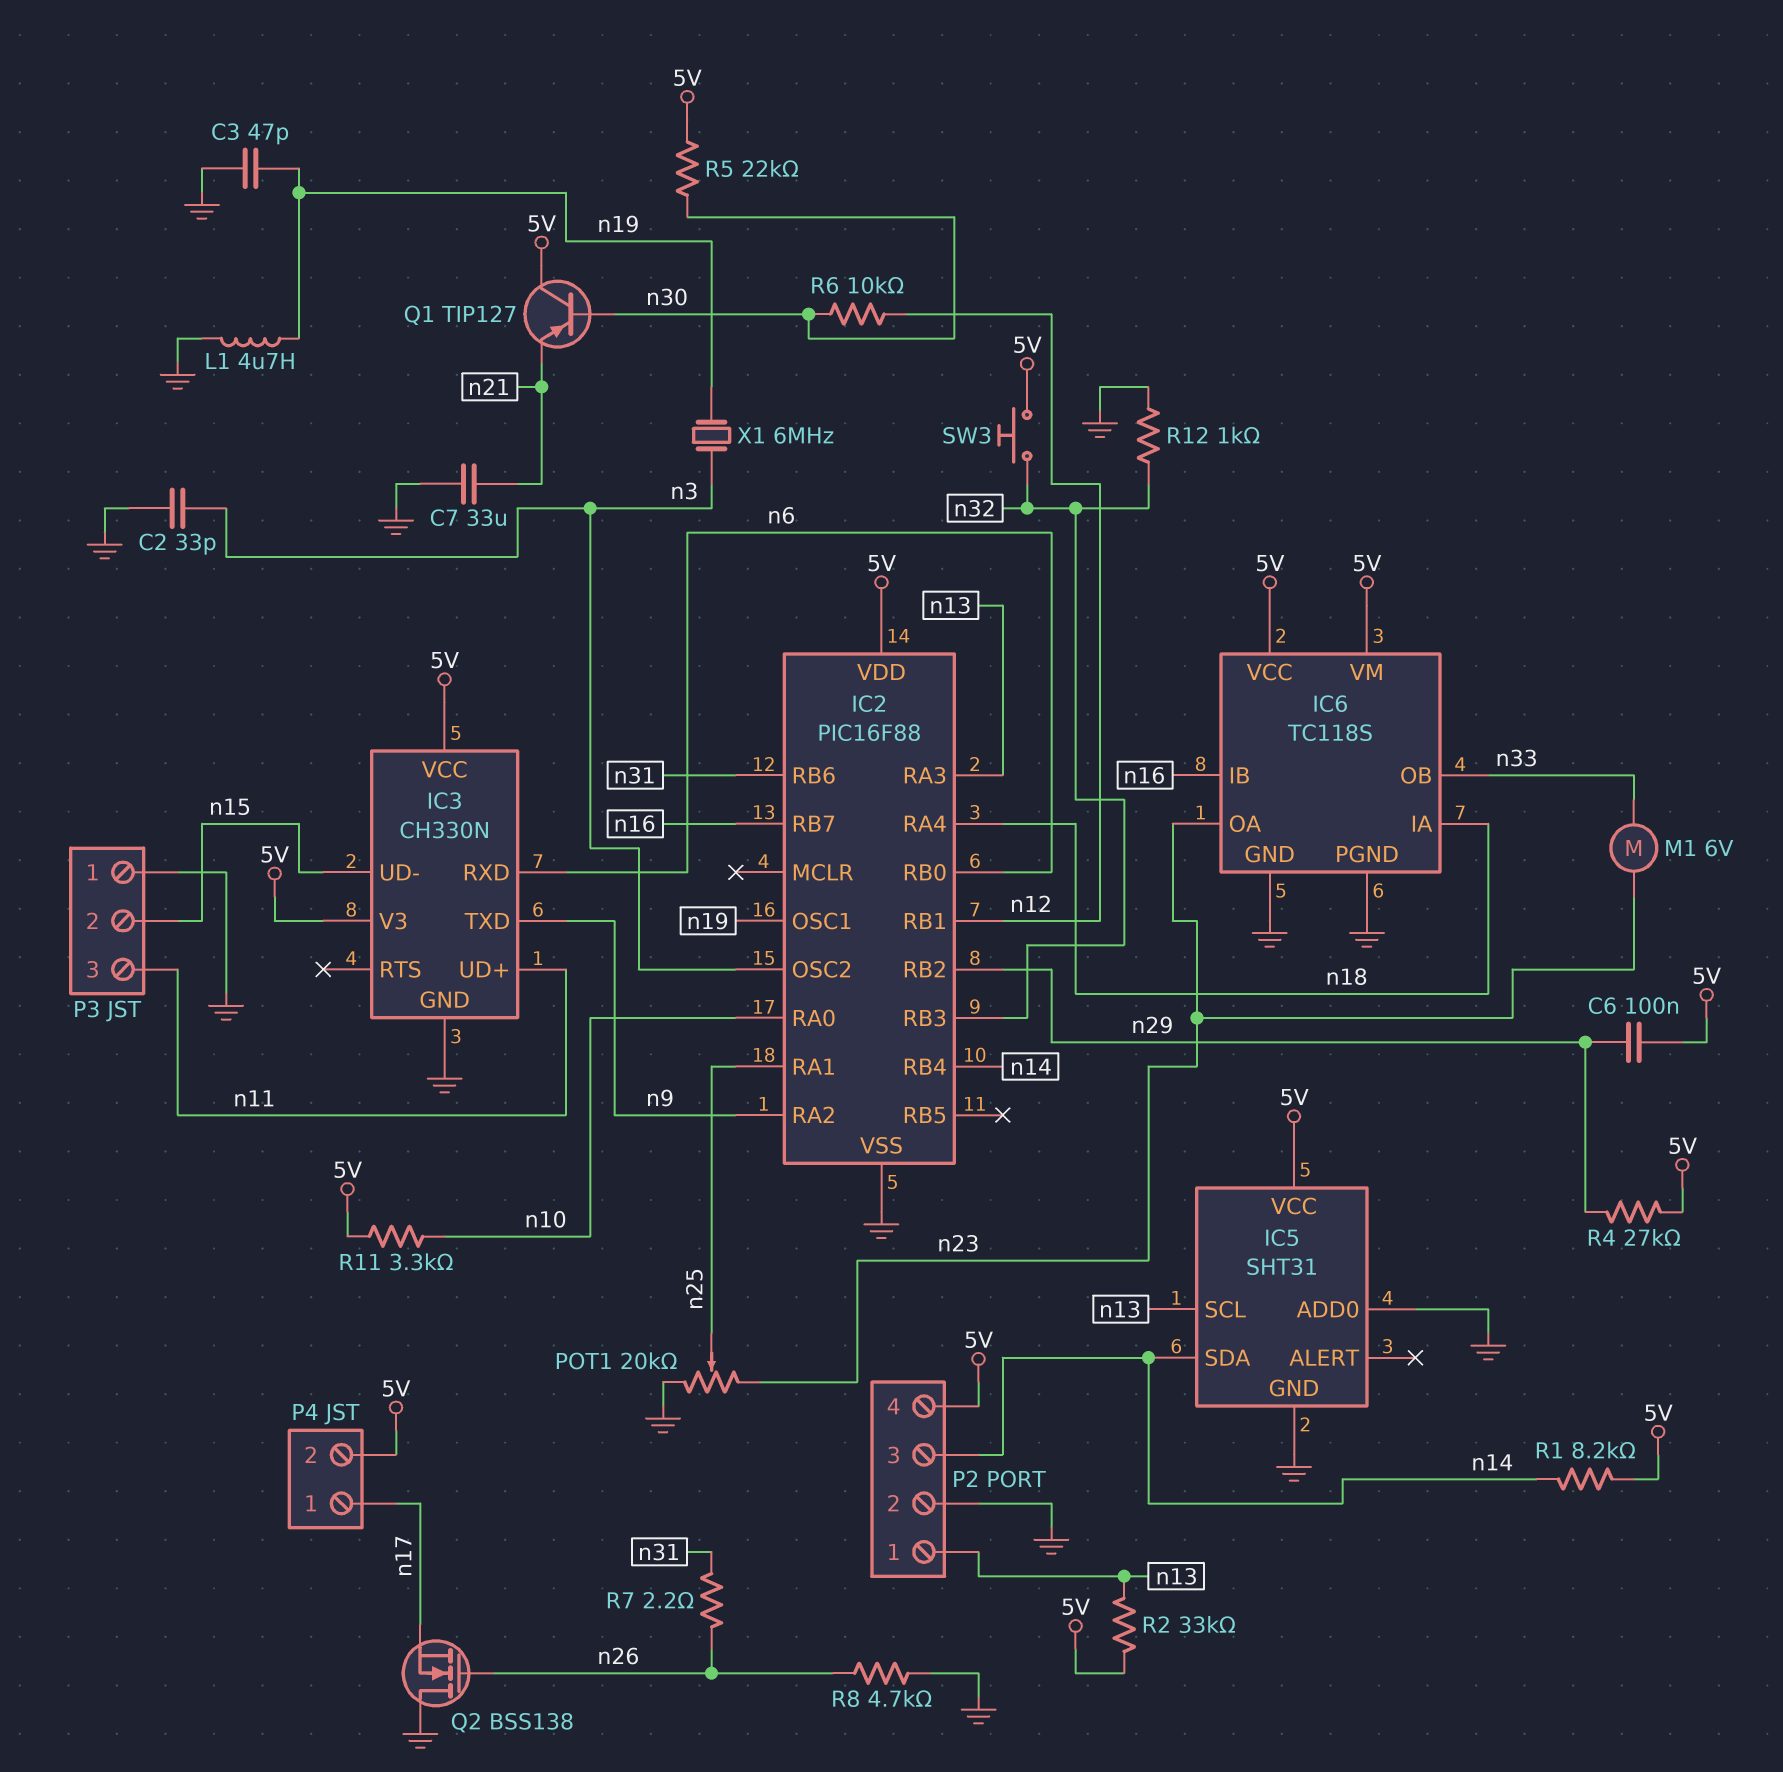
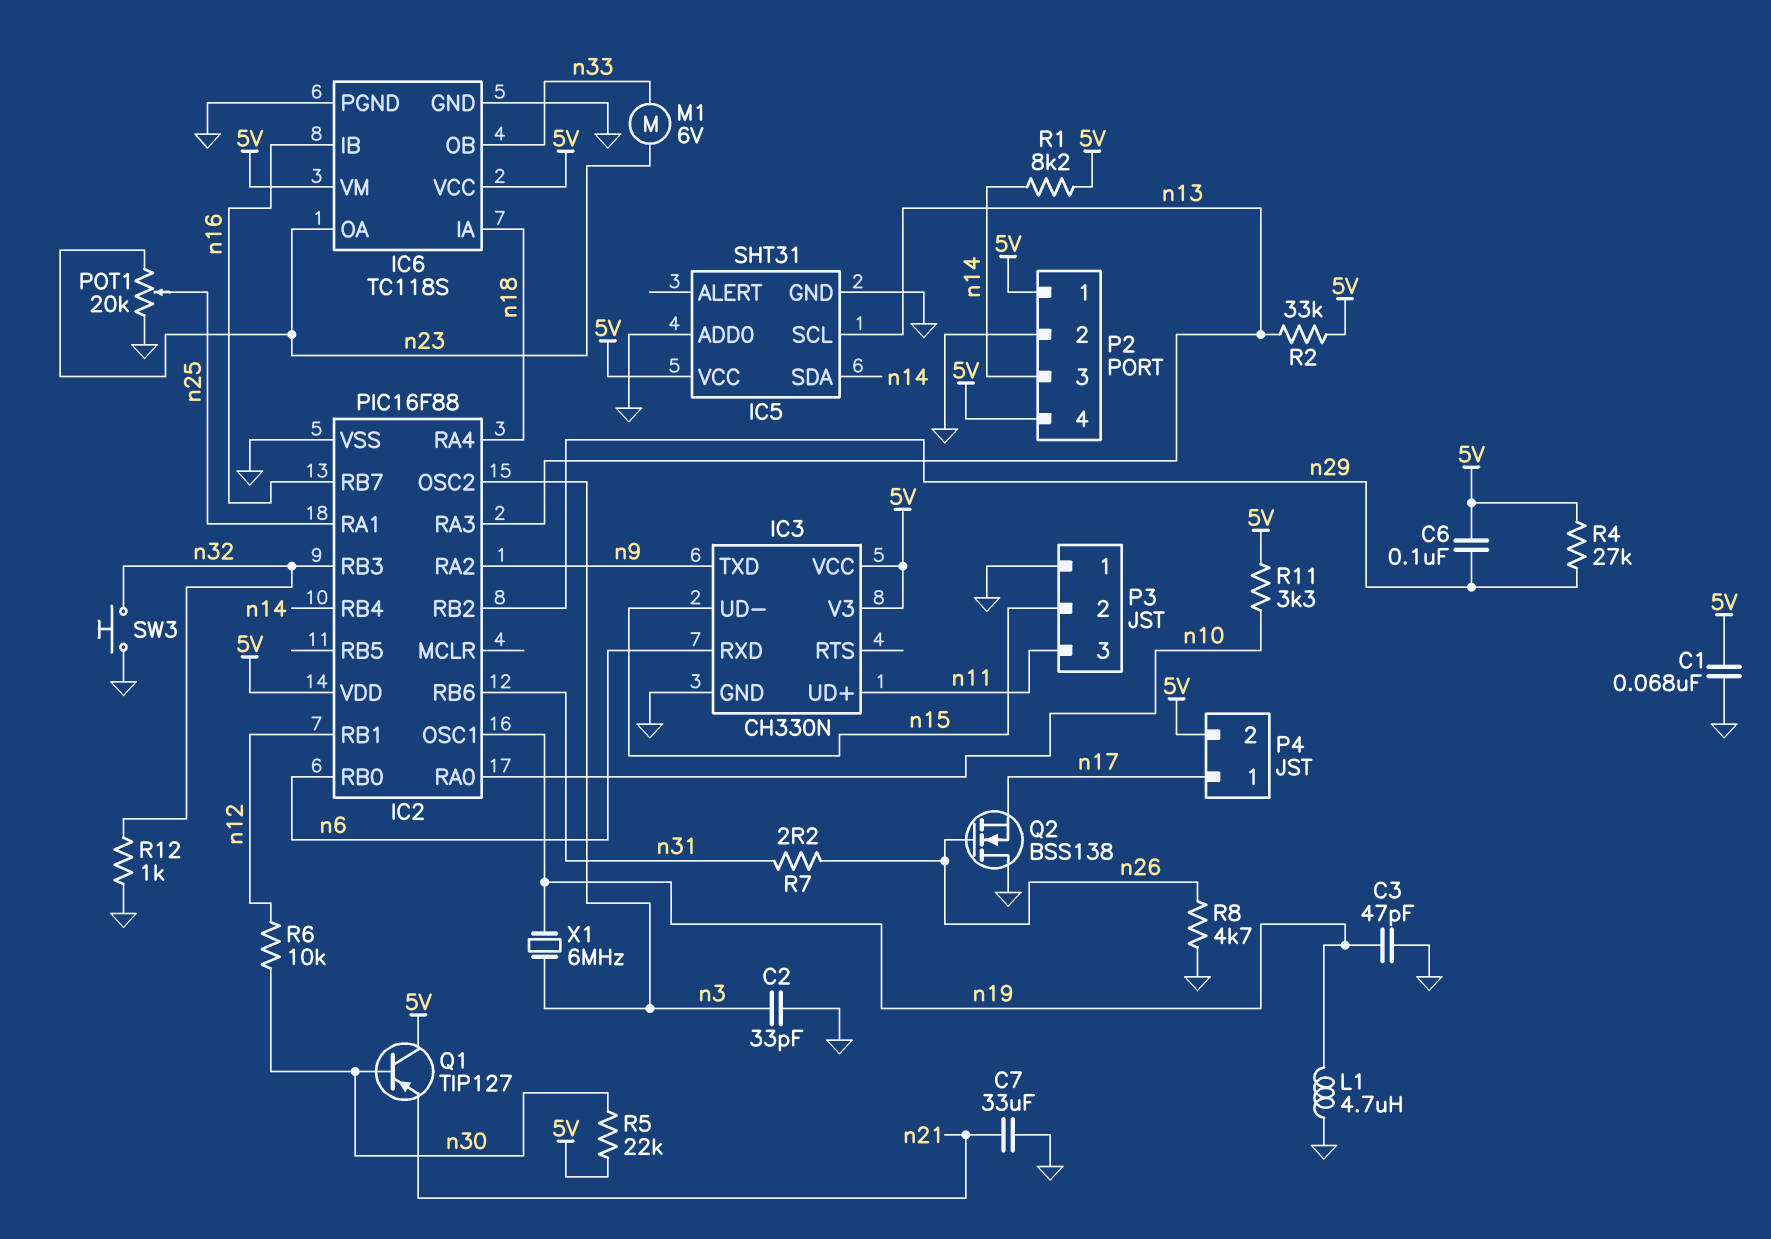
C1: none -> 68nF (5V, GND)
P2 pin 1: n13 -> 5V
SW3: button (5V, n32) -> button (GND, n32)

